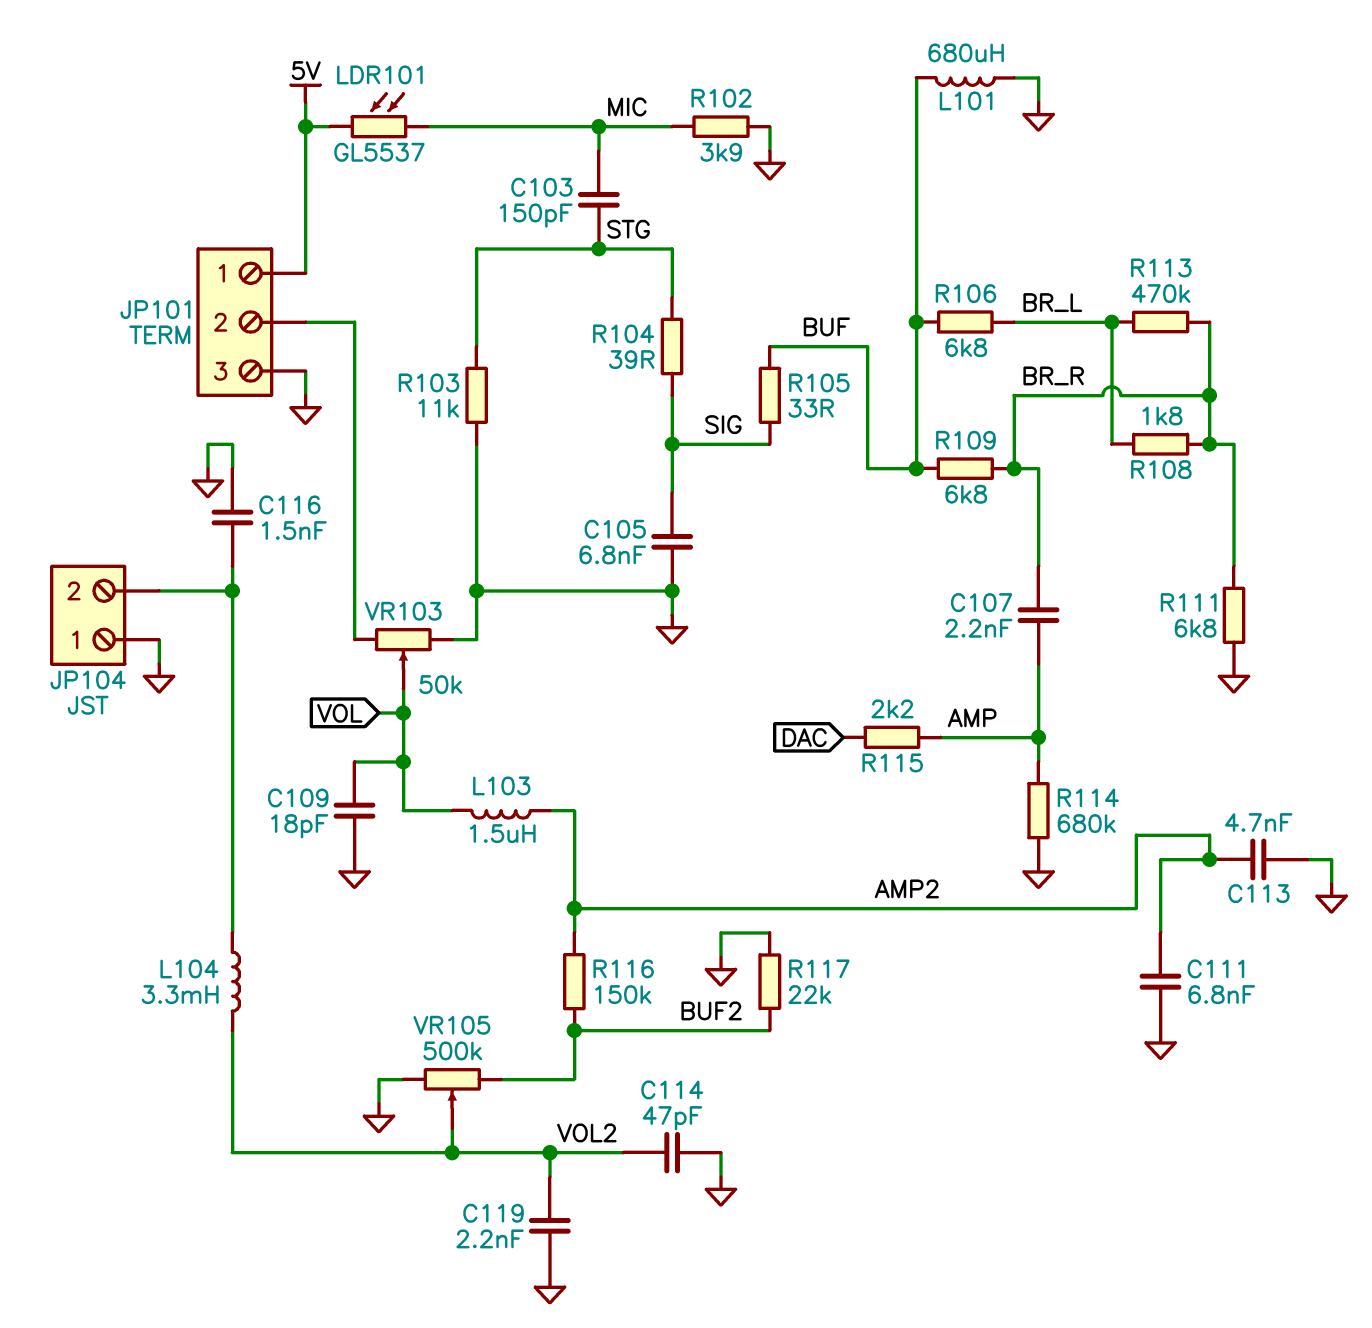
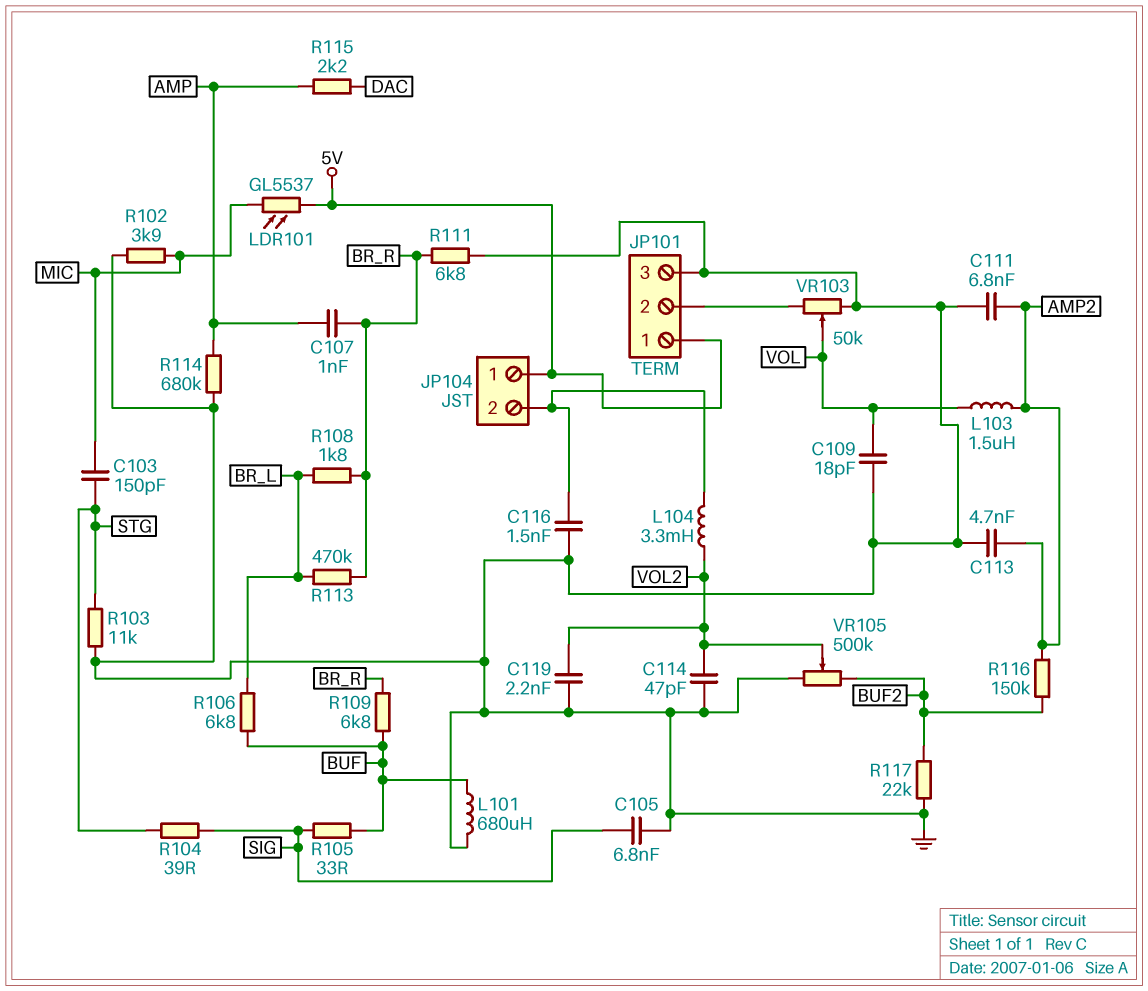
C107: 2.2nF (AMP, BR_R) -> 1nF (AMP, BR_R)
JP104 pin 1: GND -> 5V

